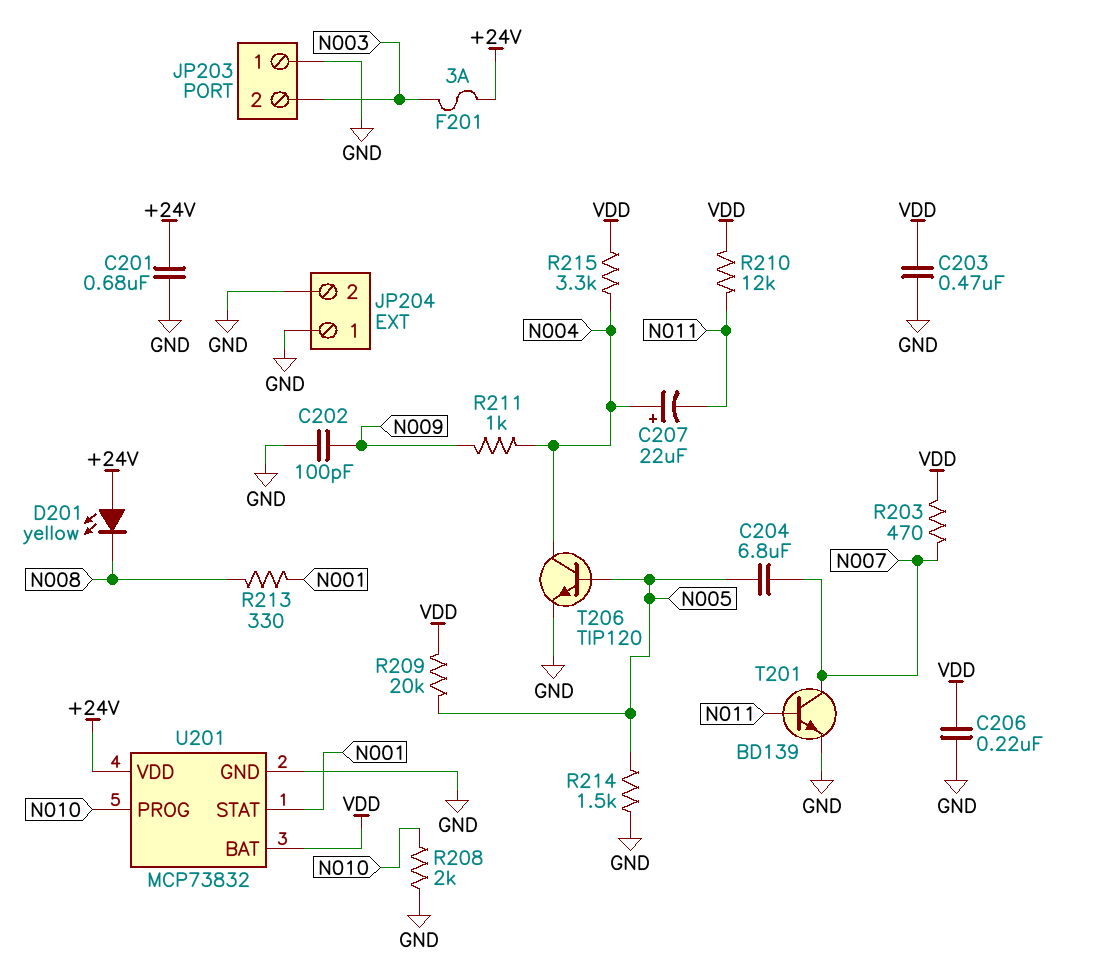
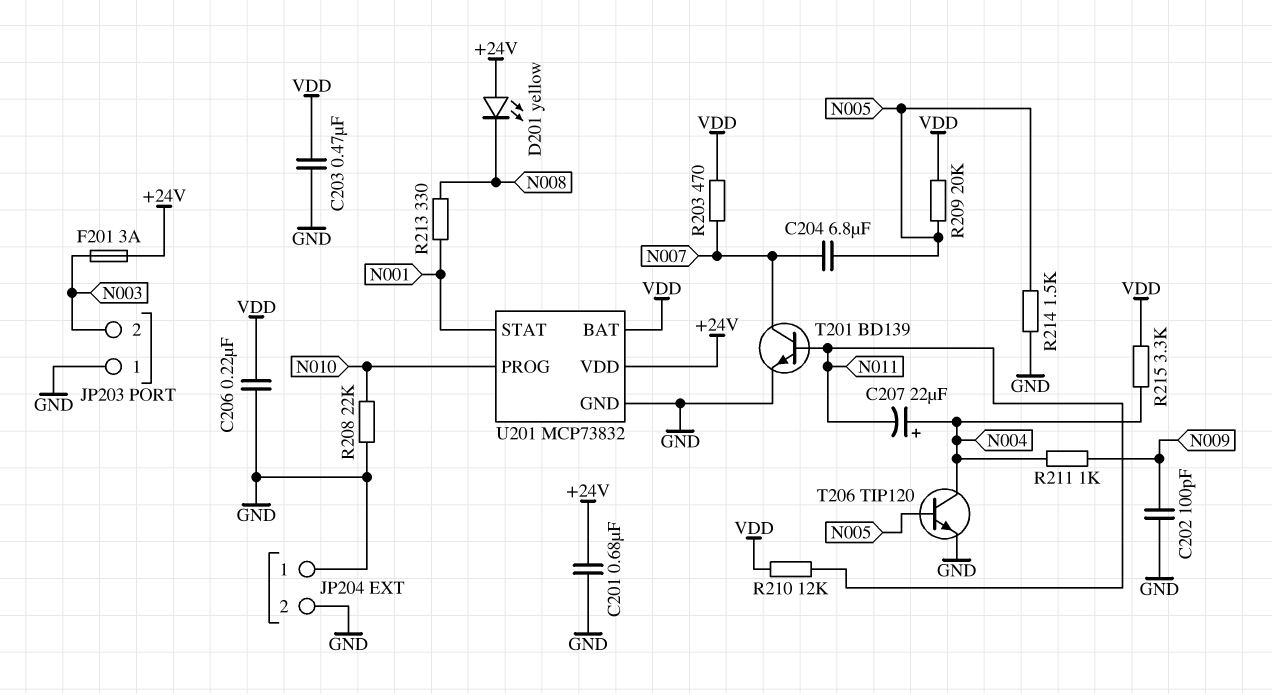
R208: 2k (GND, N010) -> 22k (GND, N010)

